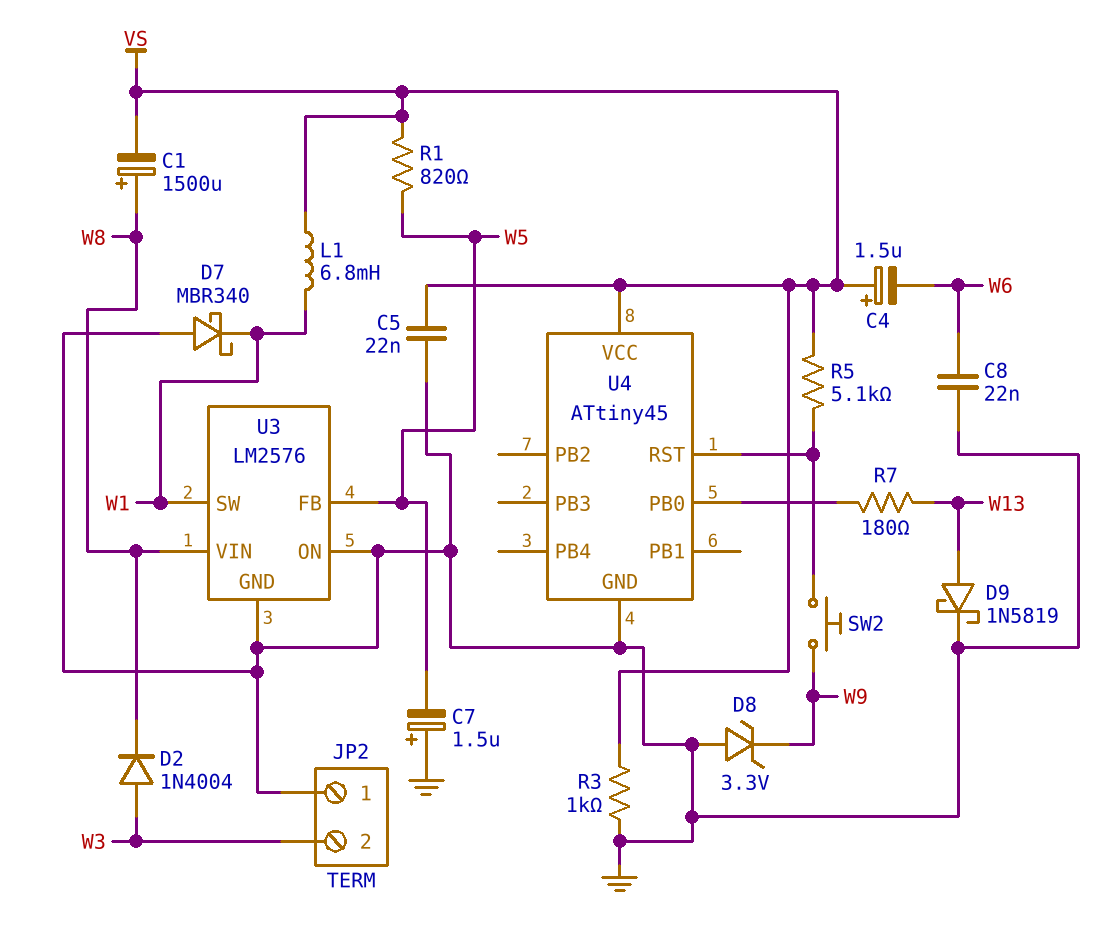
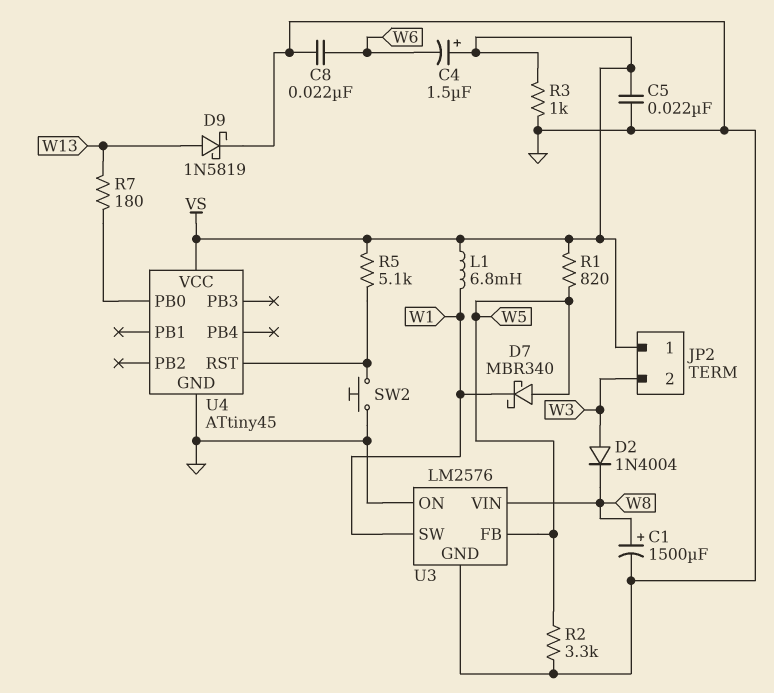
C1: 1500uF (plus W8, minus VS) -> 1500uF (plus W8, minus GND)
C7: 1.5uF (plus GND, minus W5) -> none
D7: schottky MBR340 (A GND, K W1) -> schottky MBR340 (A W5, K W1)
D8: zener 3.3V (A GND, K W9) -> none
JP2 pin 1: GND -> VS
R2: none -> 3.3k (GND, W5)
SW2: button (U4/RST, W9) -> button (GND, U4/RST)

